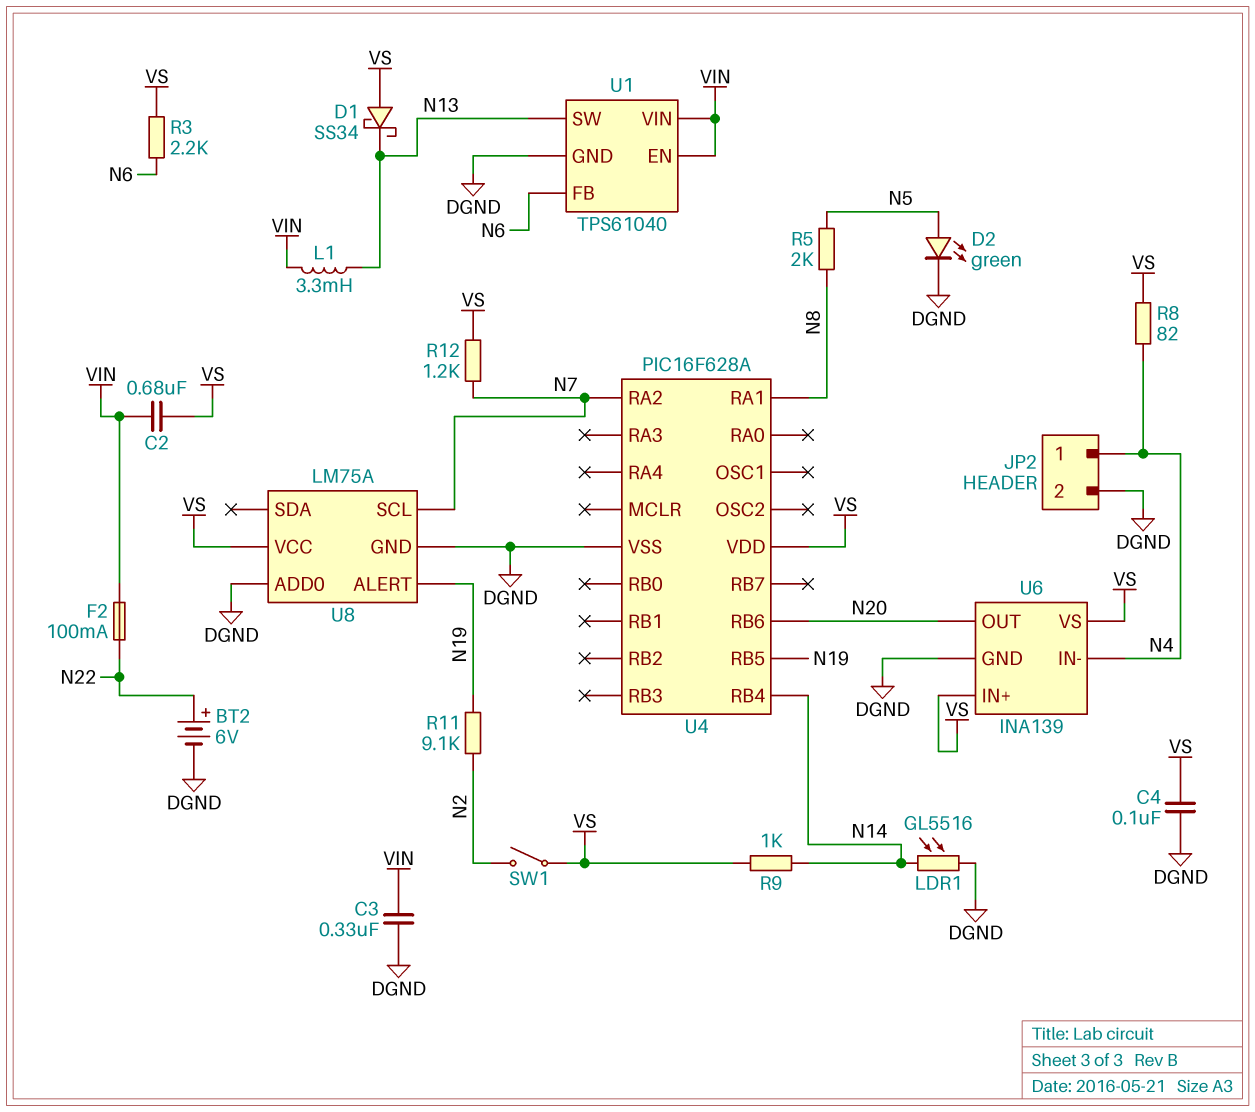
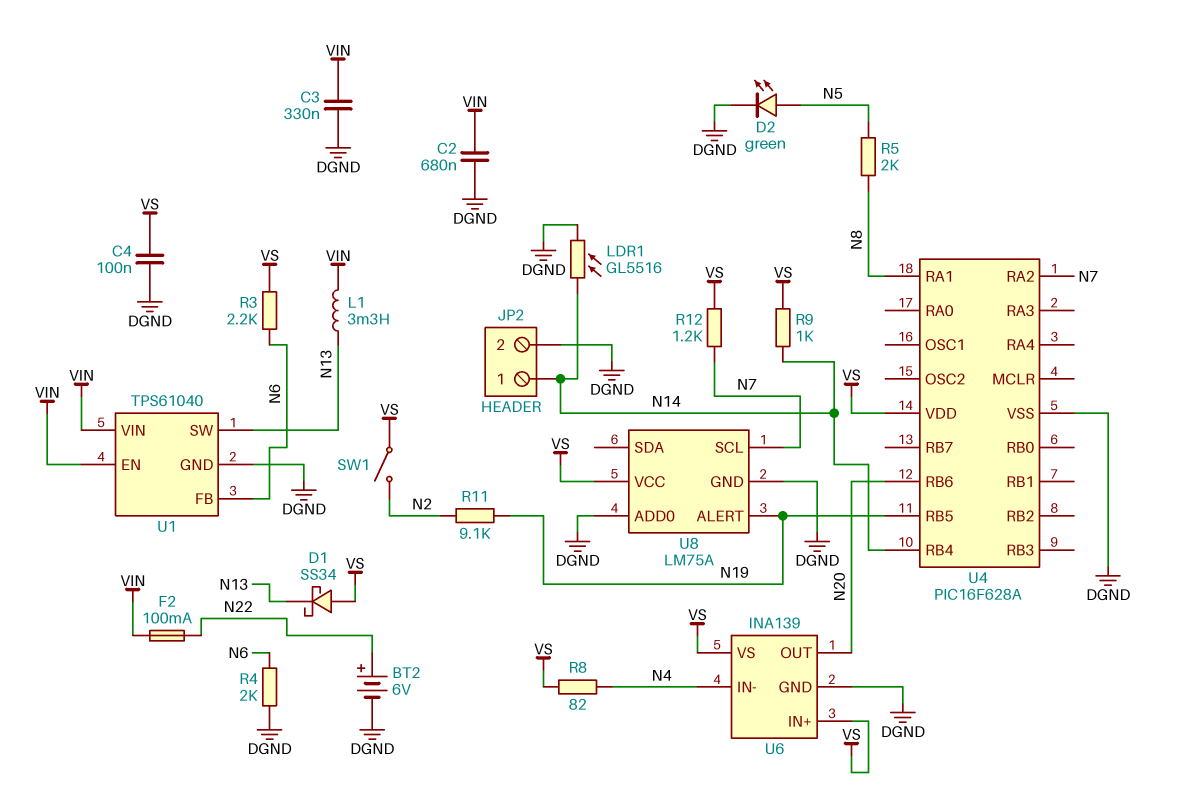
C2: 680nF (VIN, VS) -> 680nF (DGND, VIN)
JP2 pin 1: N4 -> N14
R4: none -> 2k (DGND, N6)

